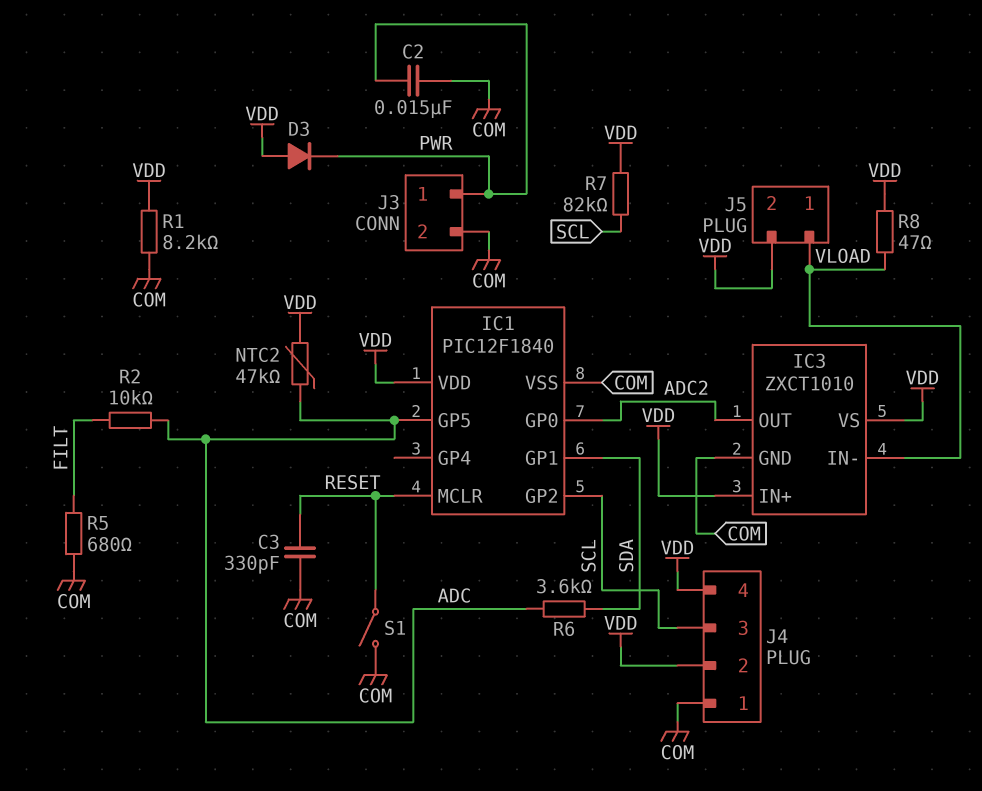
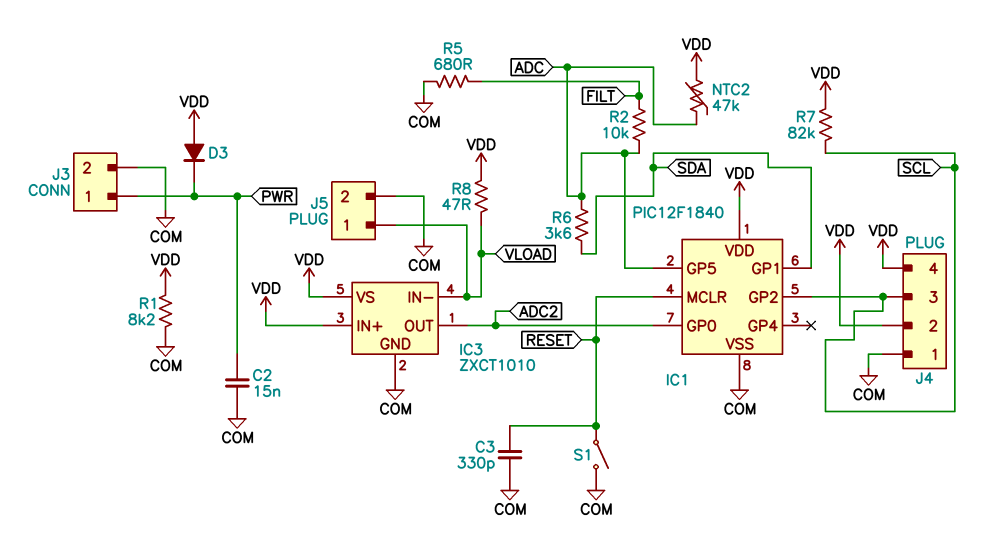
J5 pin 2: VDD -> COM

